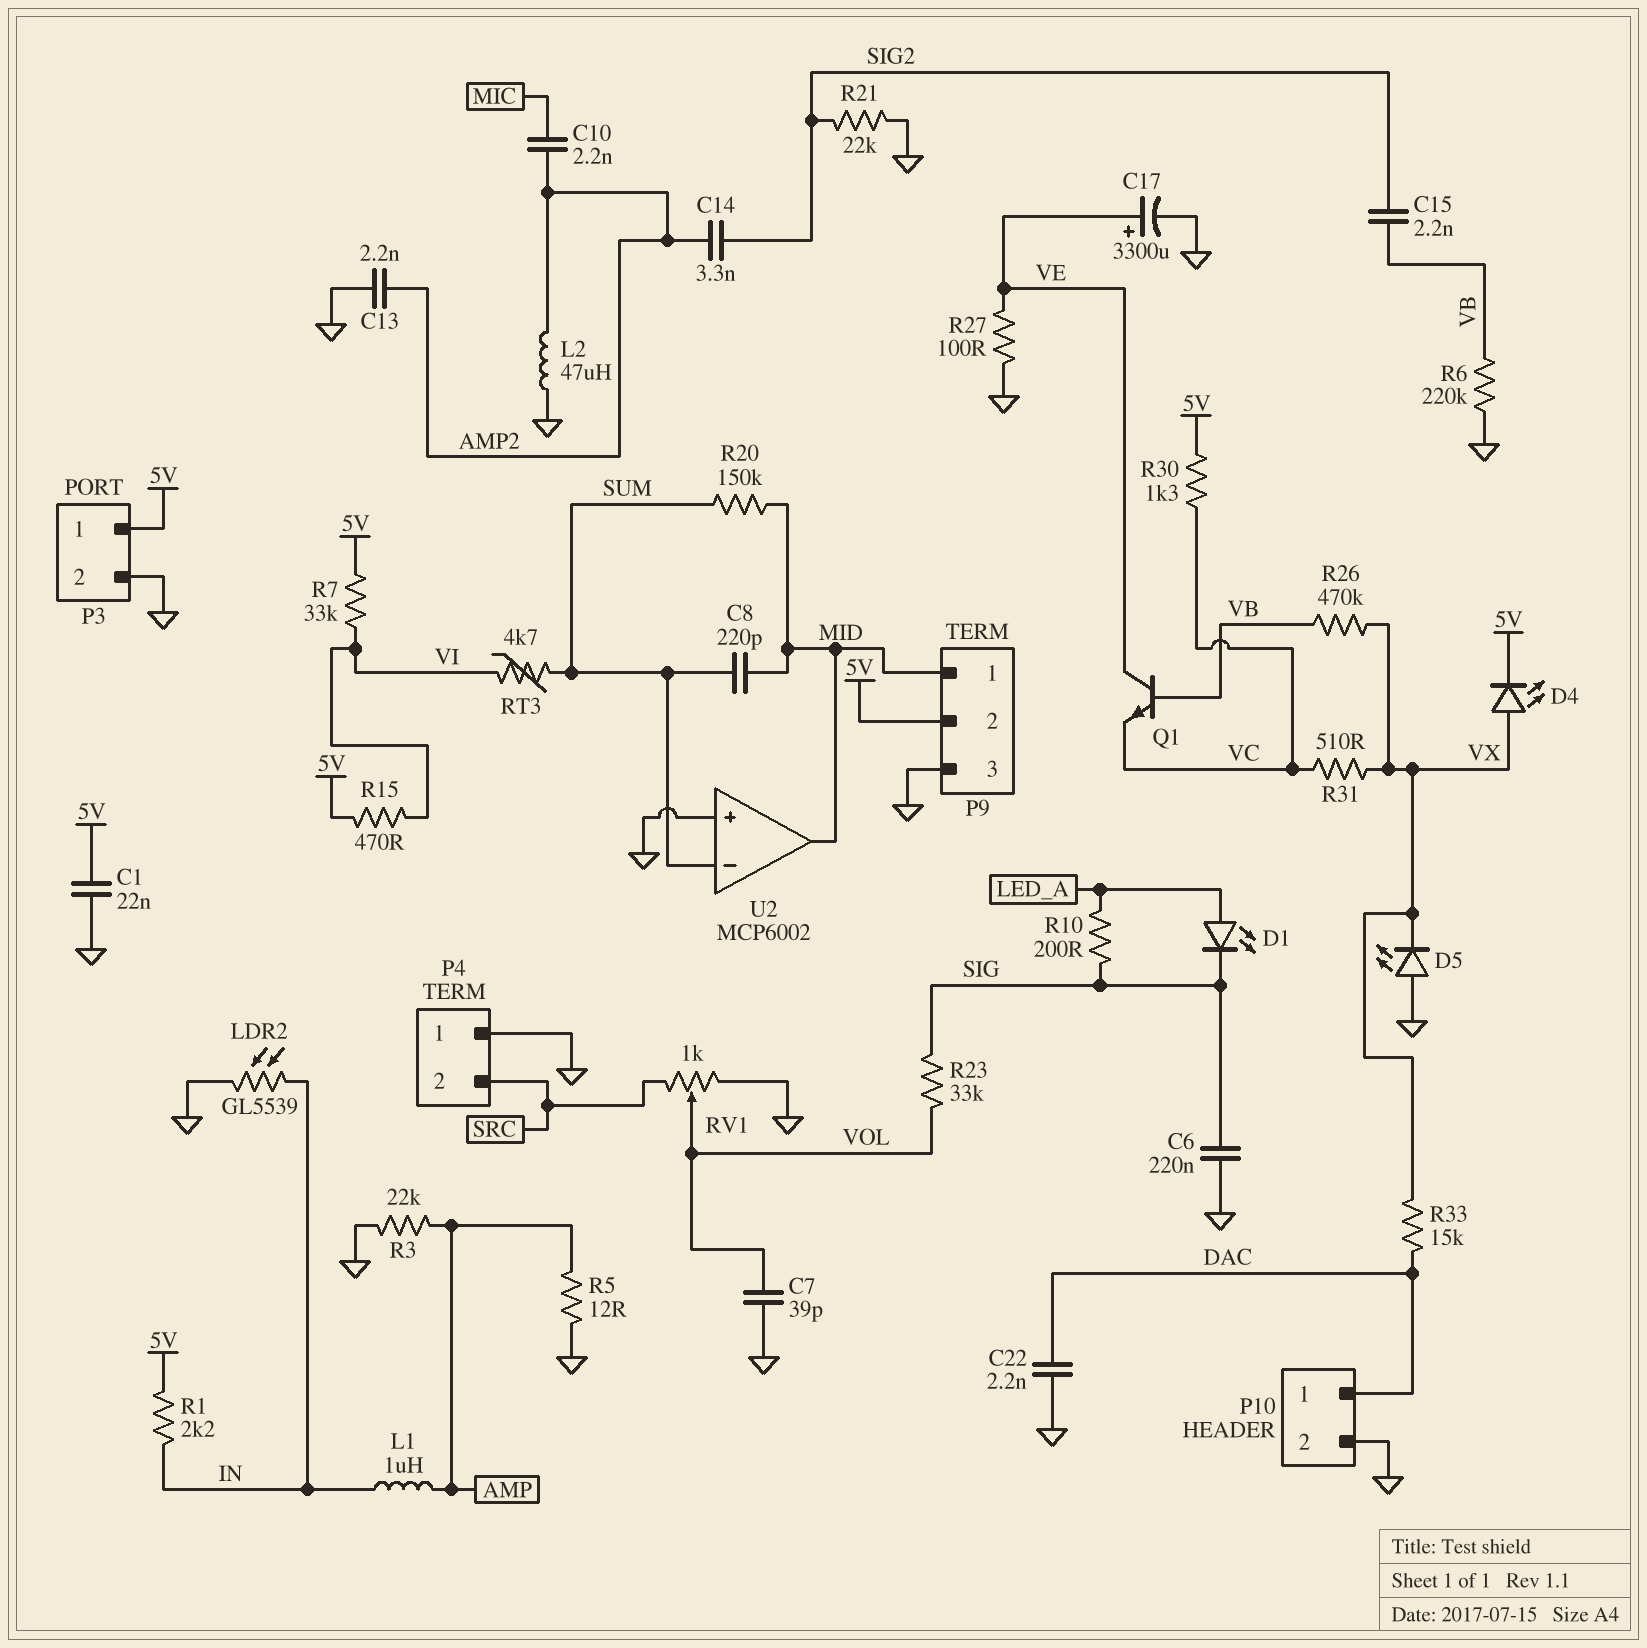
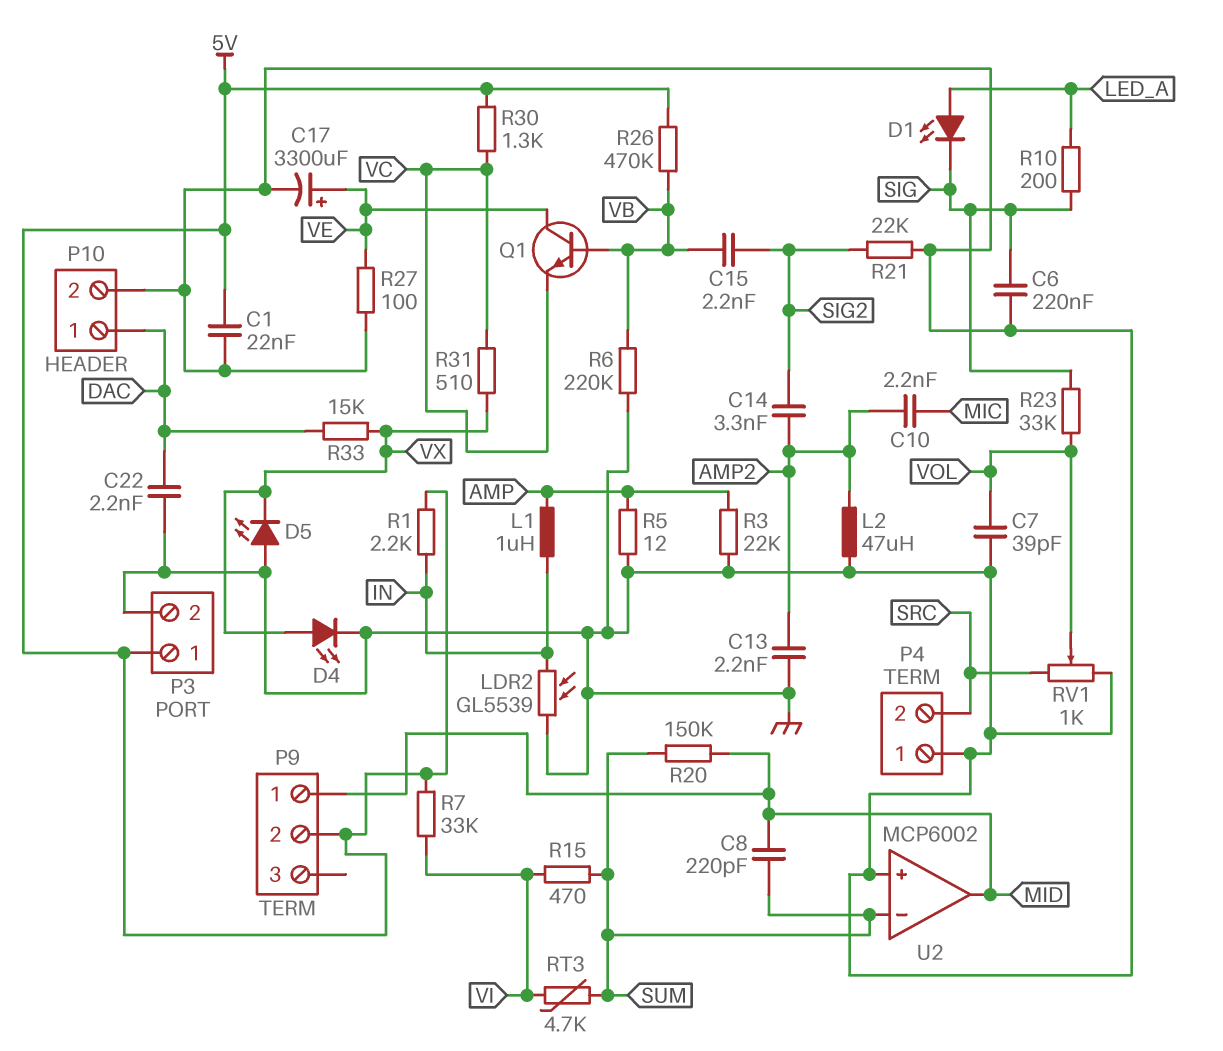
D4: LED (A VX, K 5V) -> LED (A VX, K GND)
P9 pin 3: GND -> none
R15: 470 (5V, VI) -> 470 (SUM, VI)
R26: 470k (VB, VX) -> 470k (5V, VB)

